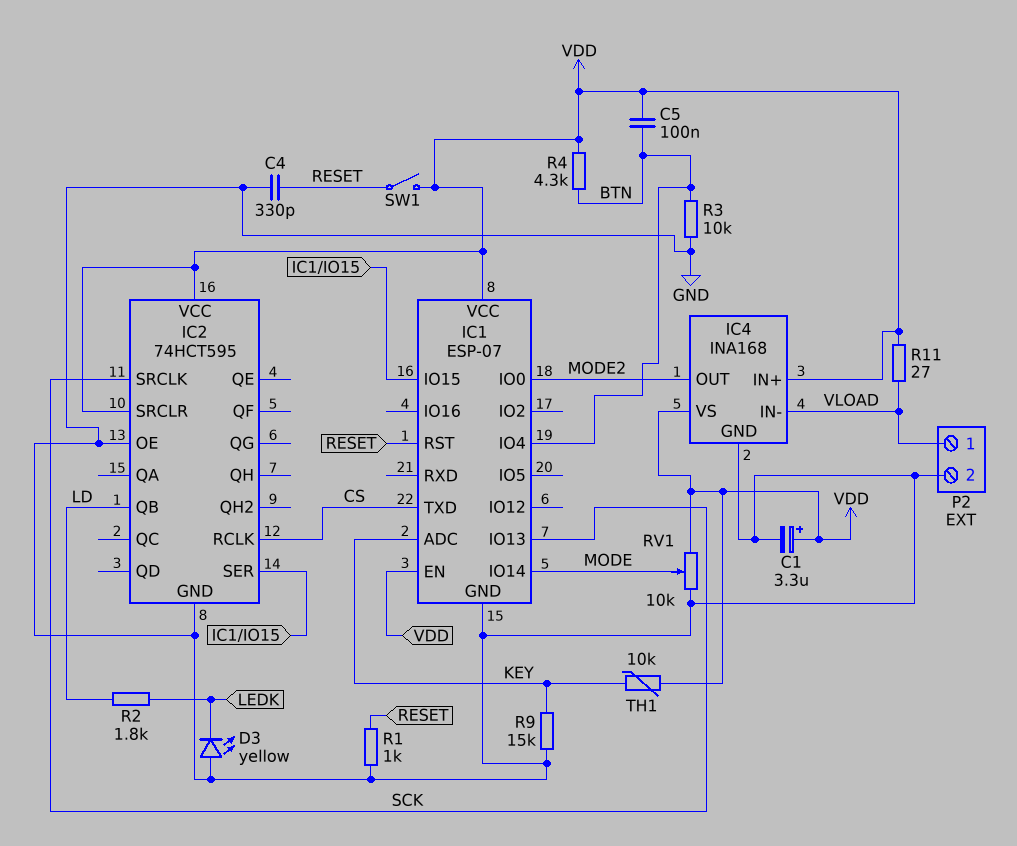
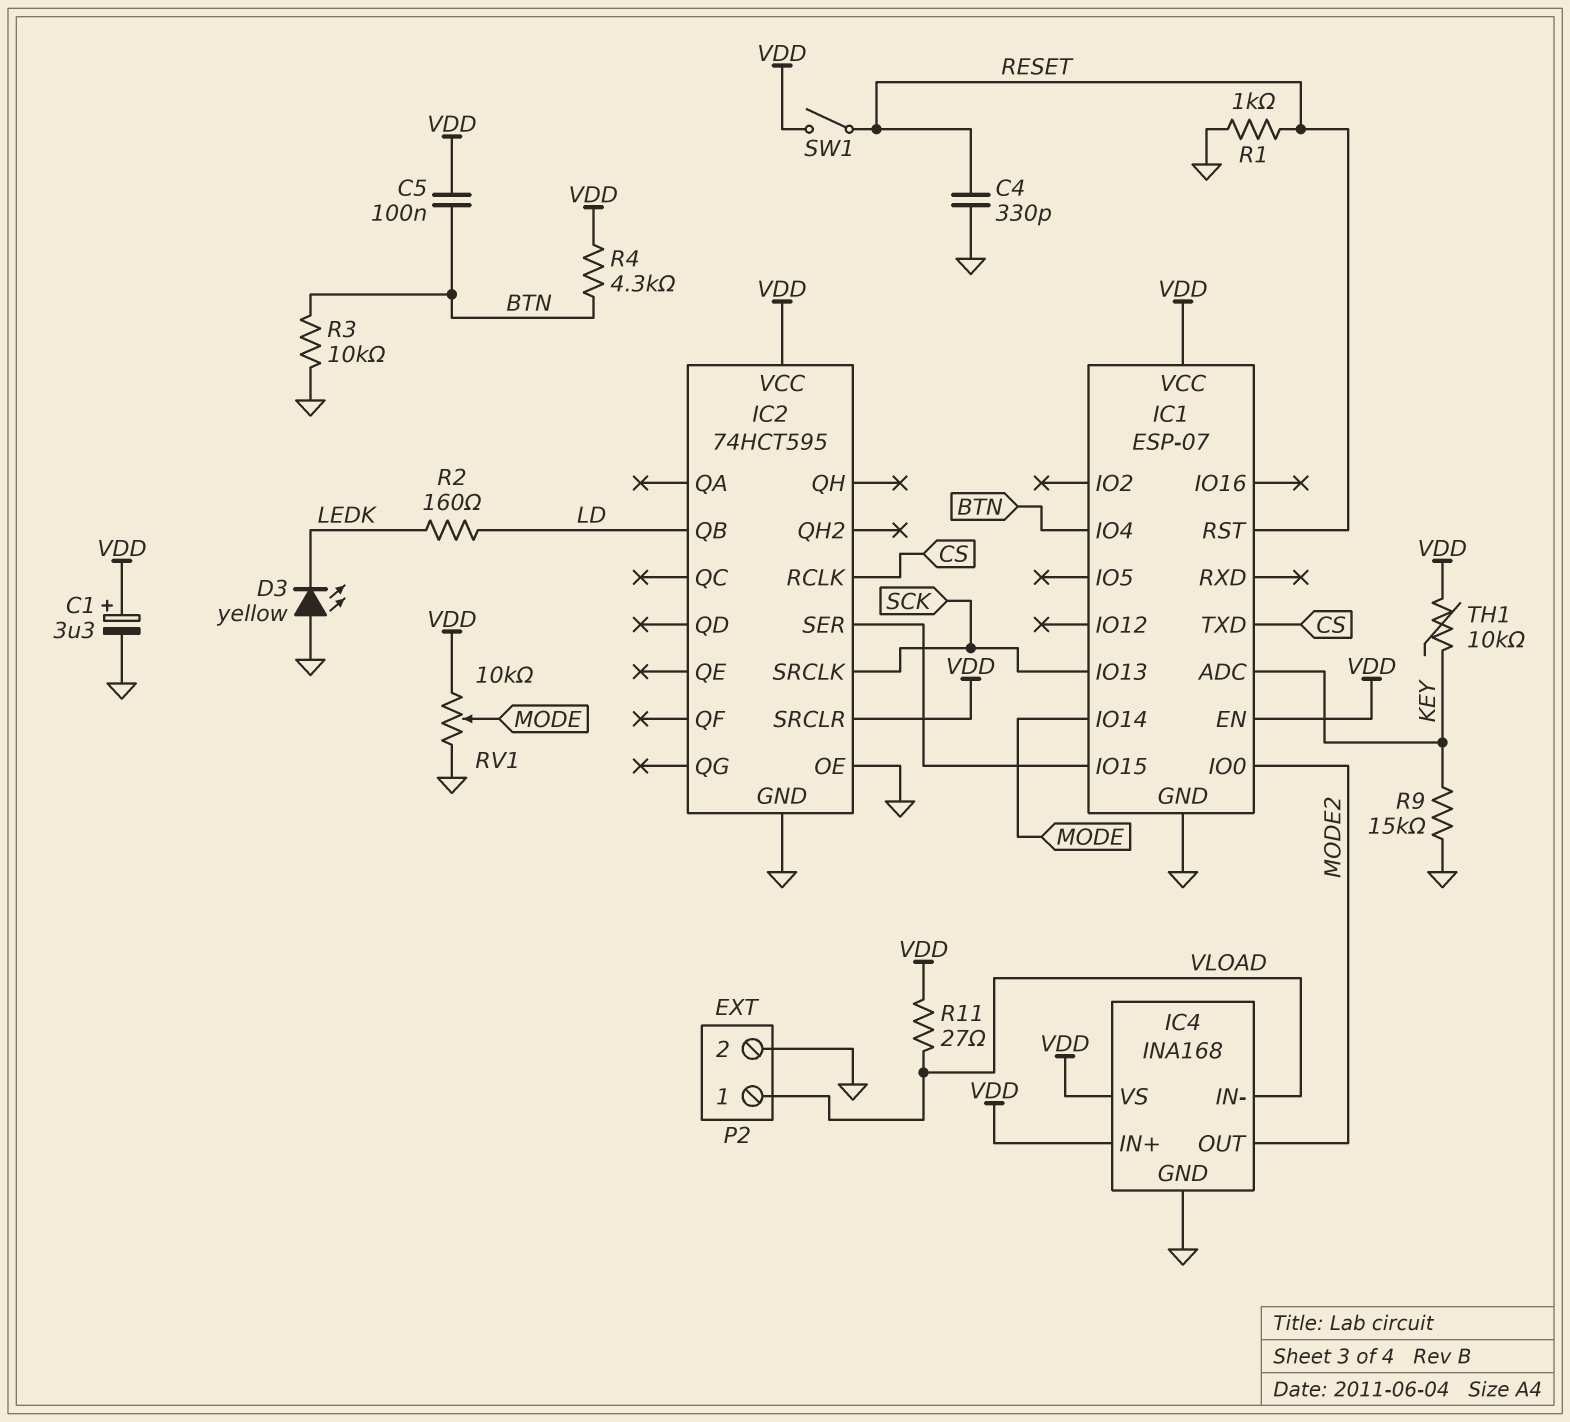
R2: 1.8k (LD, LEDK) -> 160 (LD, LEDK)

